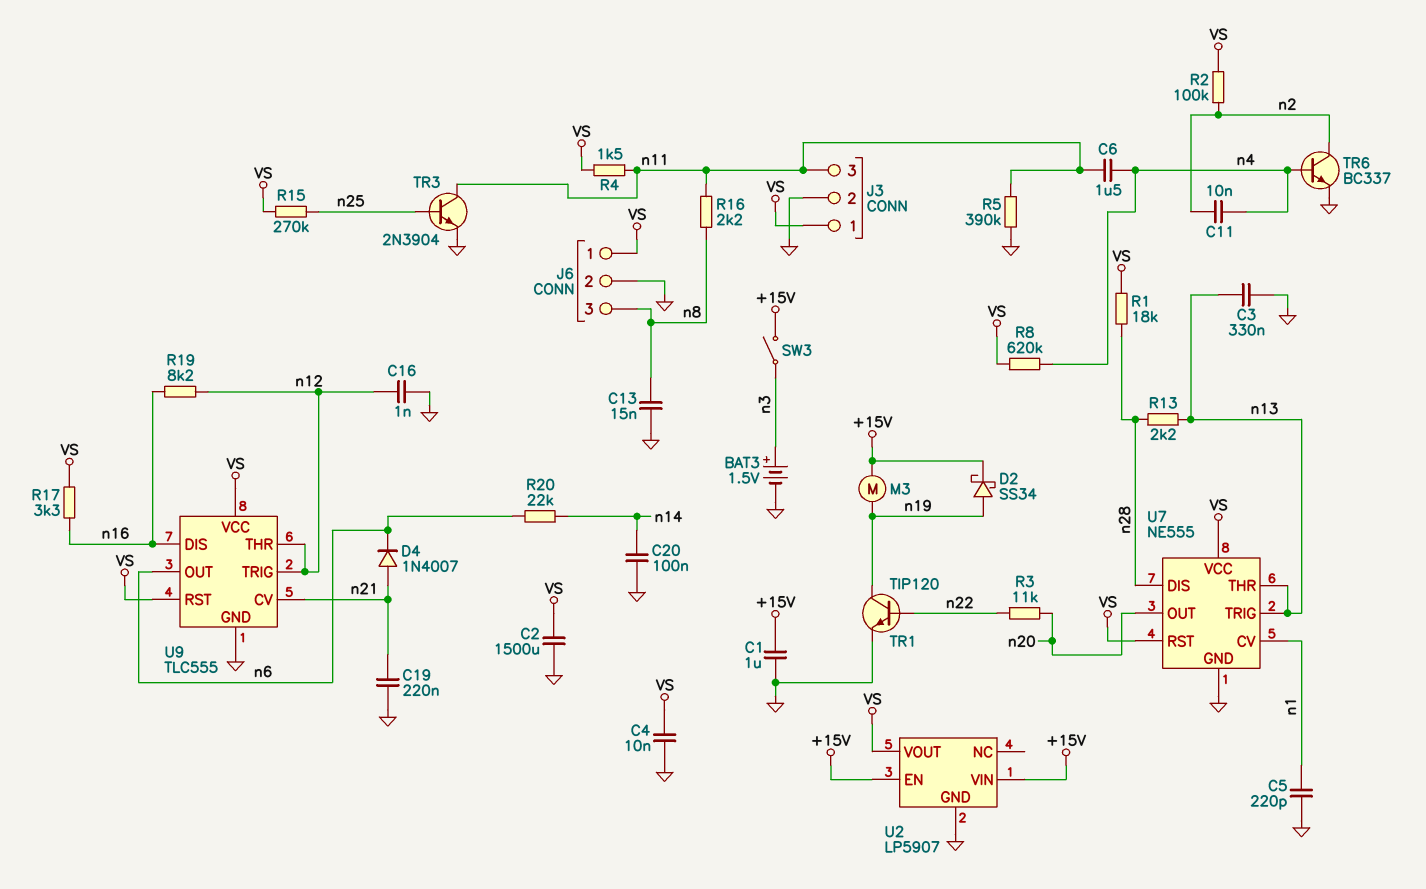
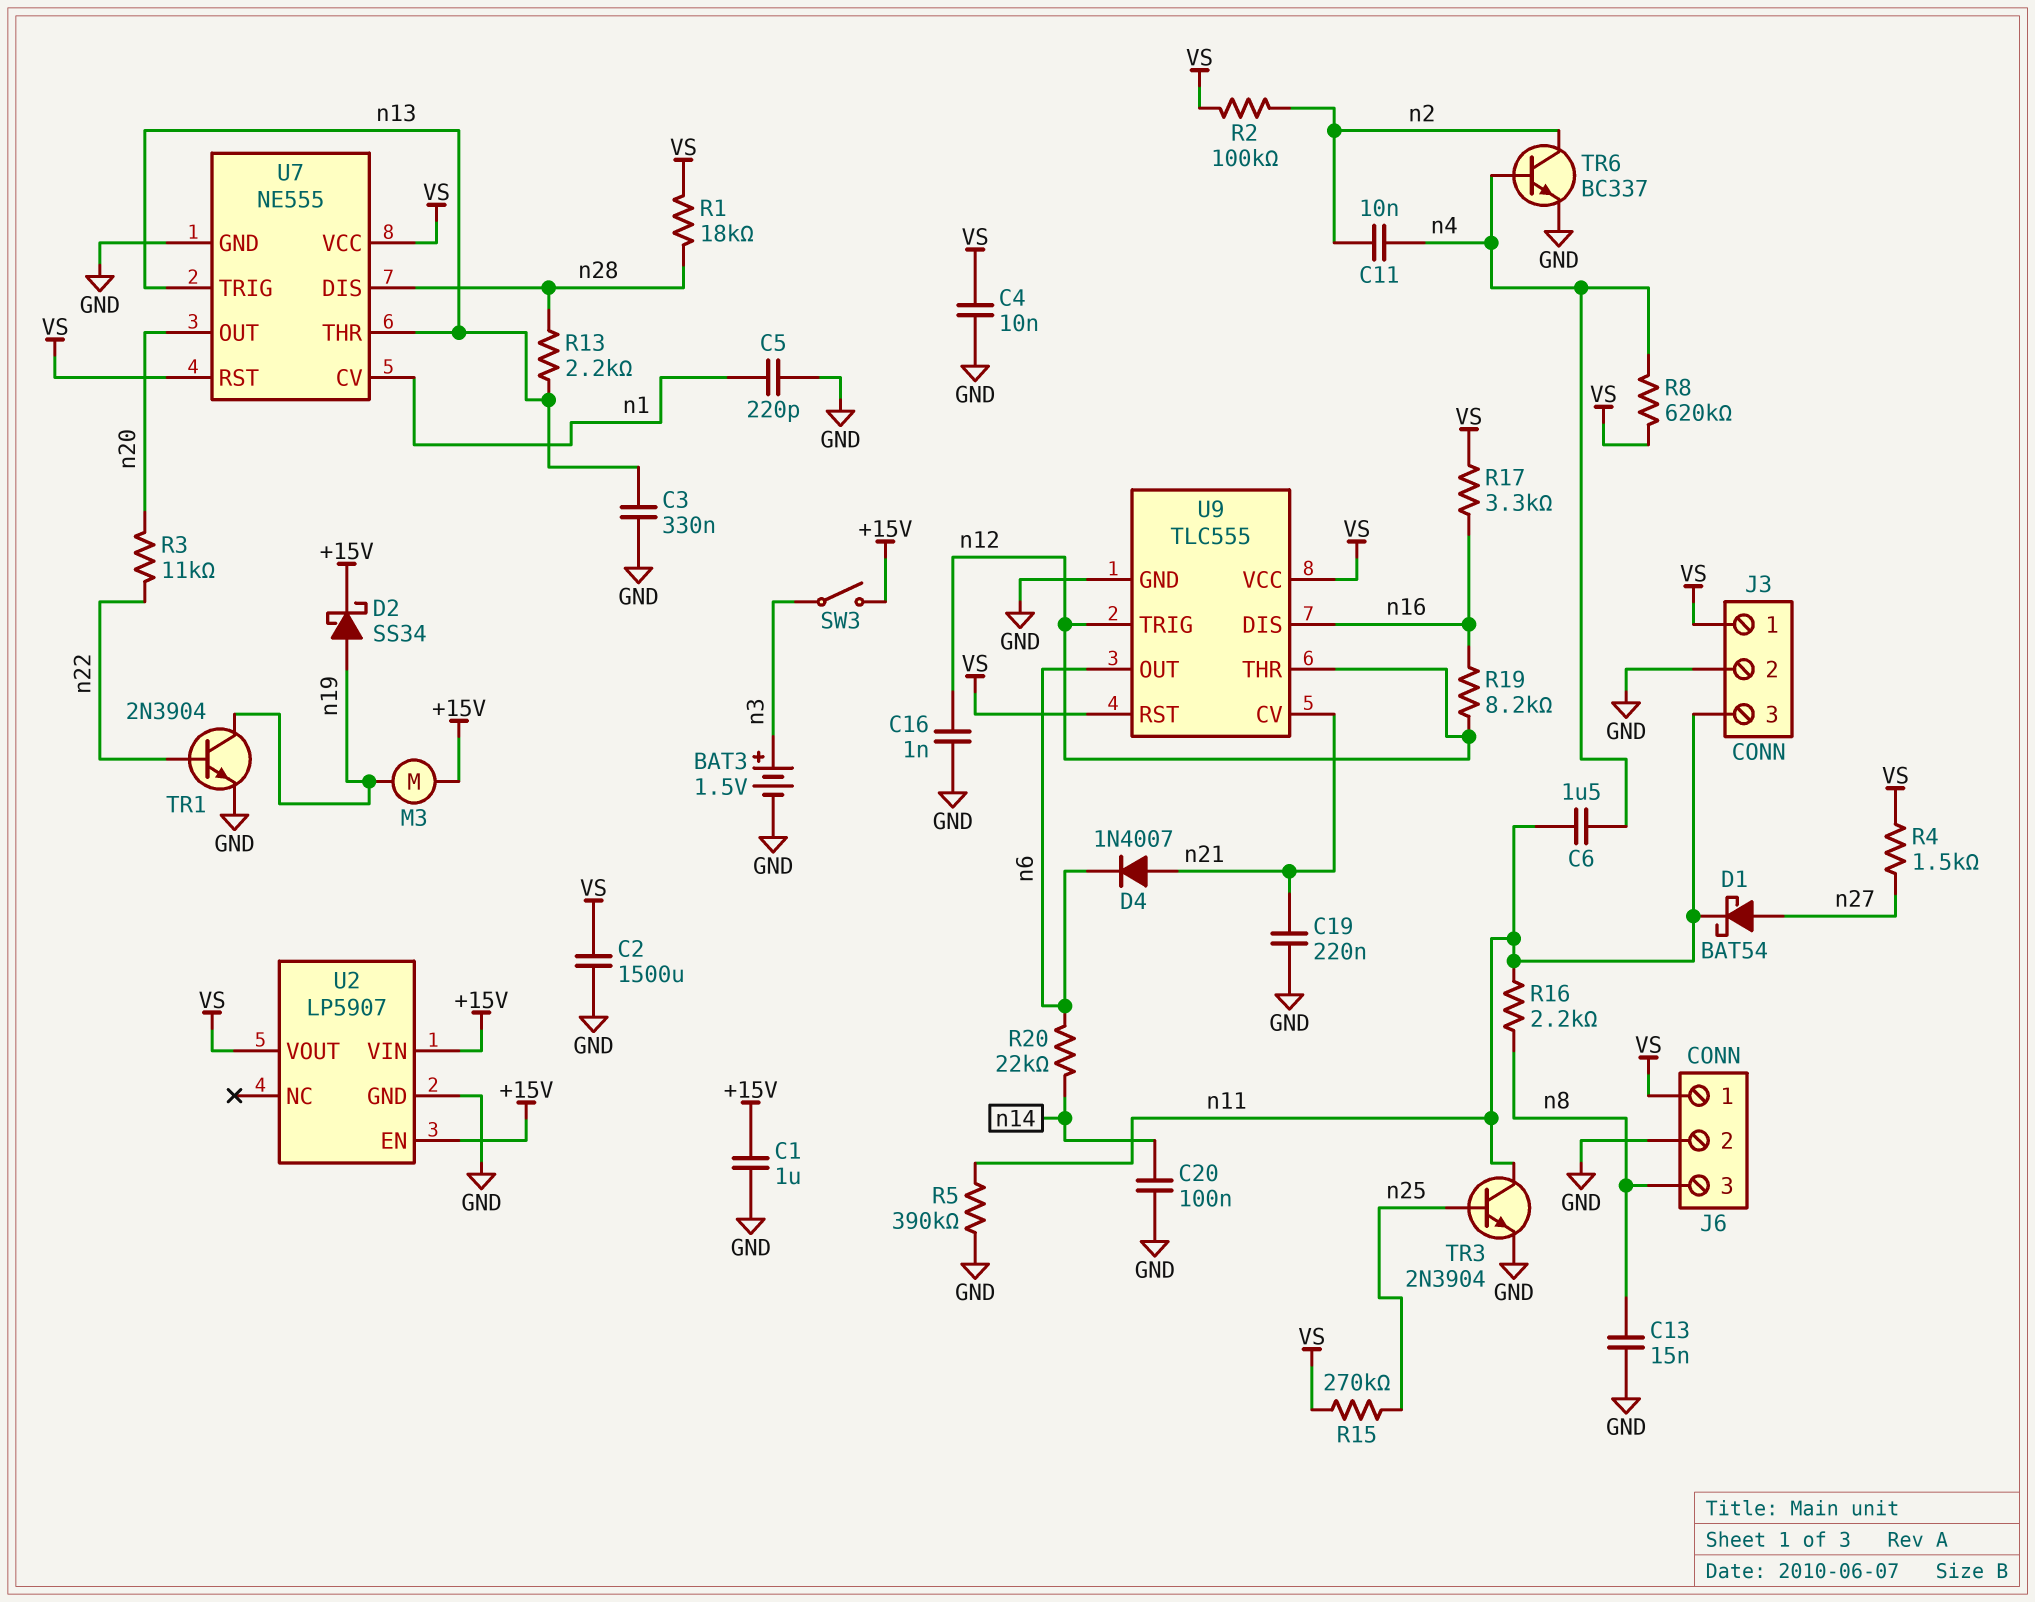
D1: none -> schottky BAT54 (A n27, K n11)
R4: 1.5k (VS, n11) -> 1.5k (VS, n27)
TR1: NPN TIP120 (B n22, C n19, E GND) -> NPN 2N3904 (B n22, C n19, E GND)

